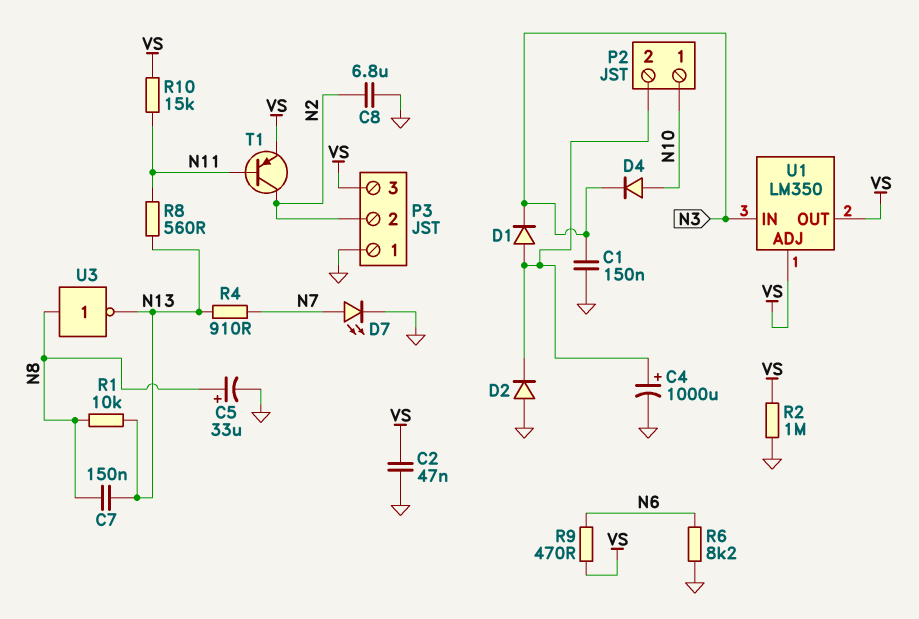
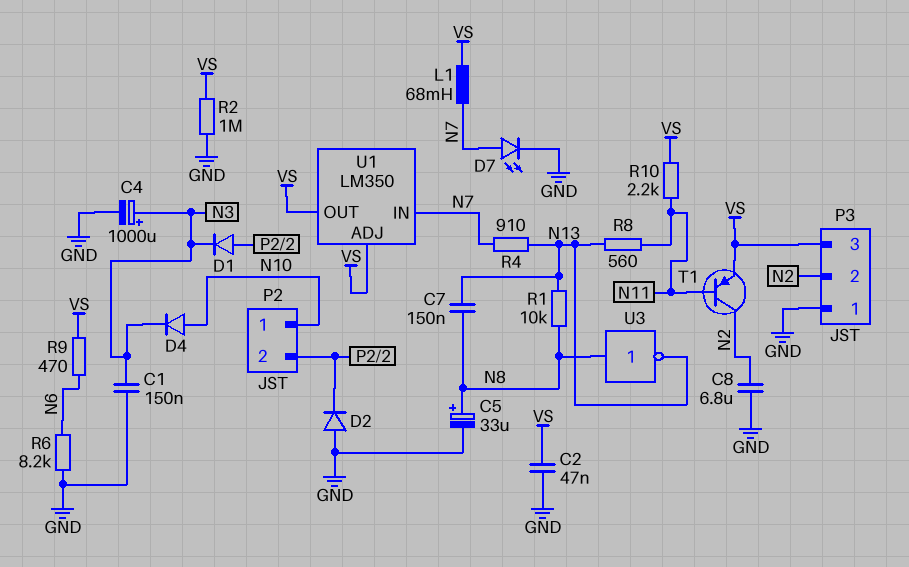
C4: 1000uF (plus P2/2, minus GND) -> 1000uF (plus N3, minus GND)
L1: none -> 68mH (N7, VS)
R10: 15k (N11, VS) -> 2.2k (N11, VS)
U1 pin IN: N3 -> N7

